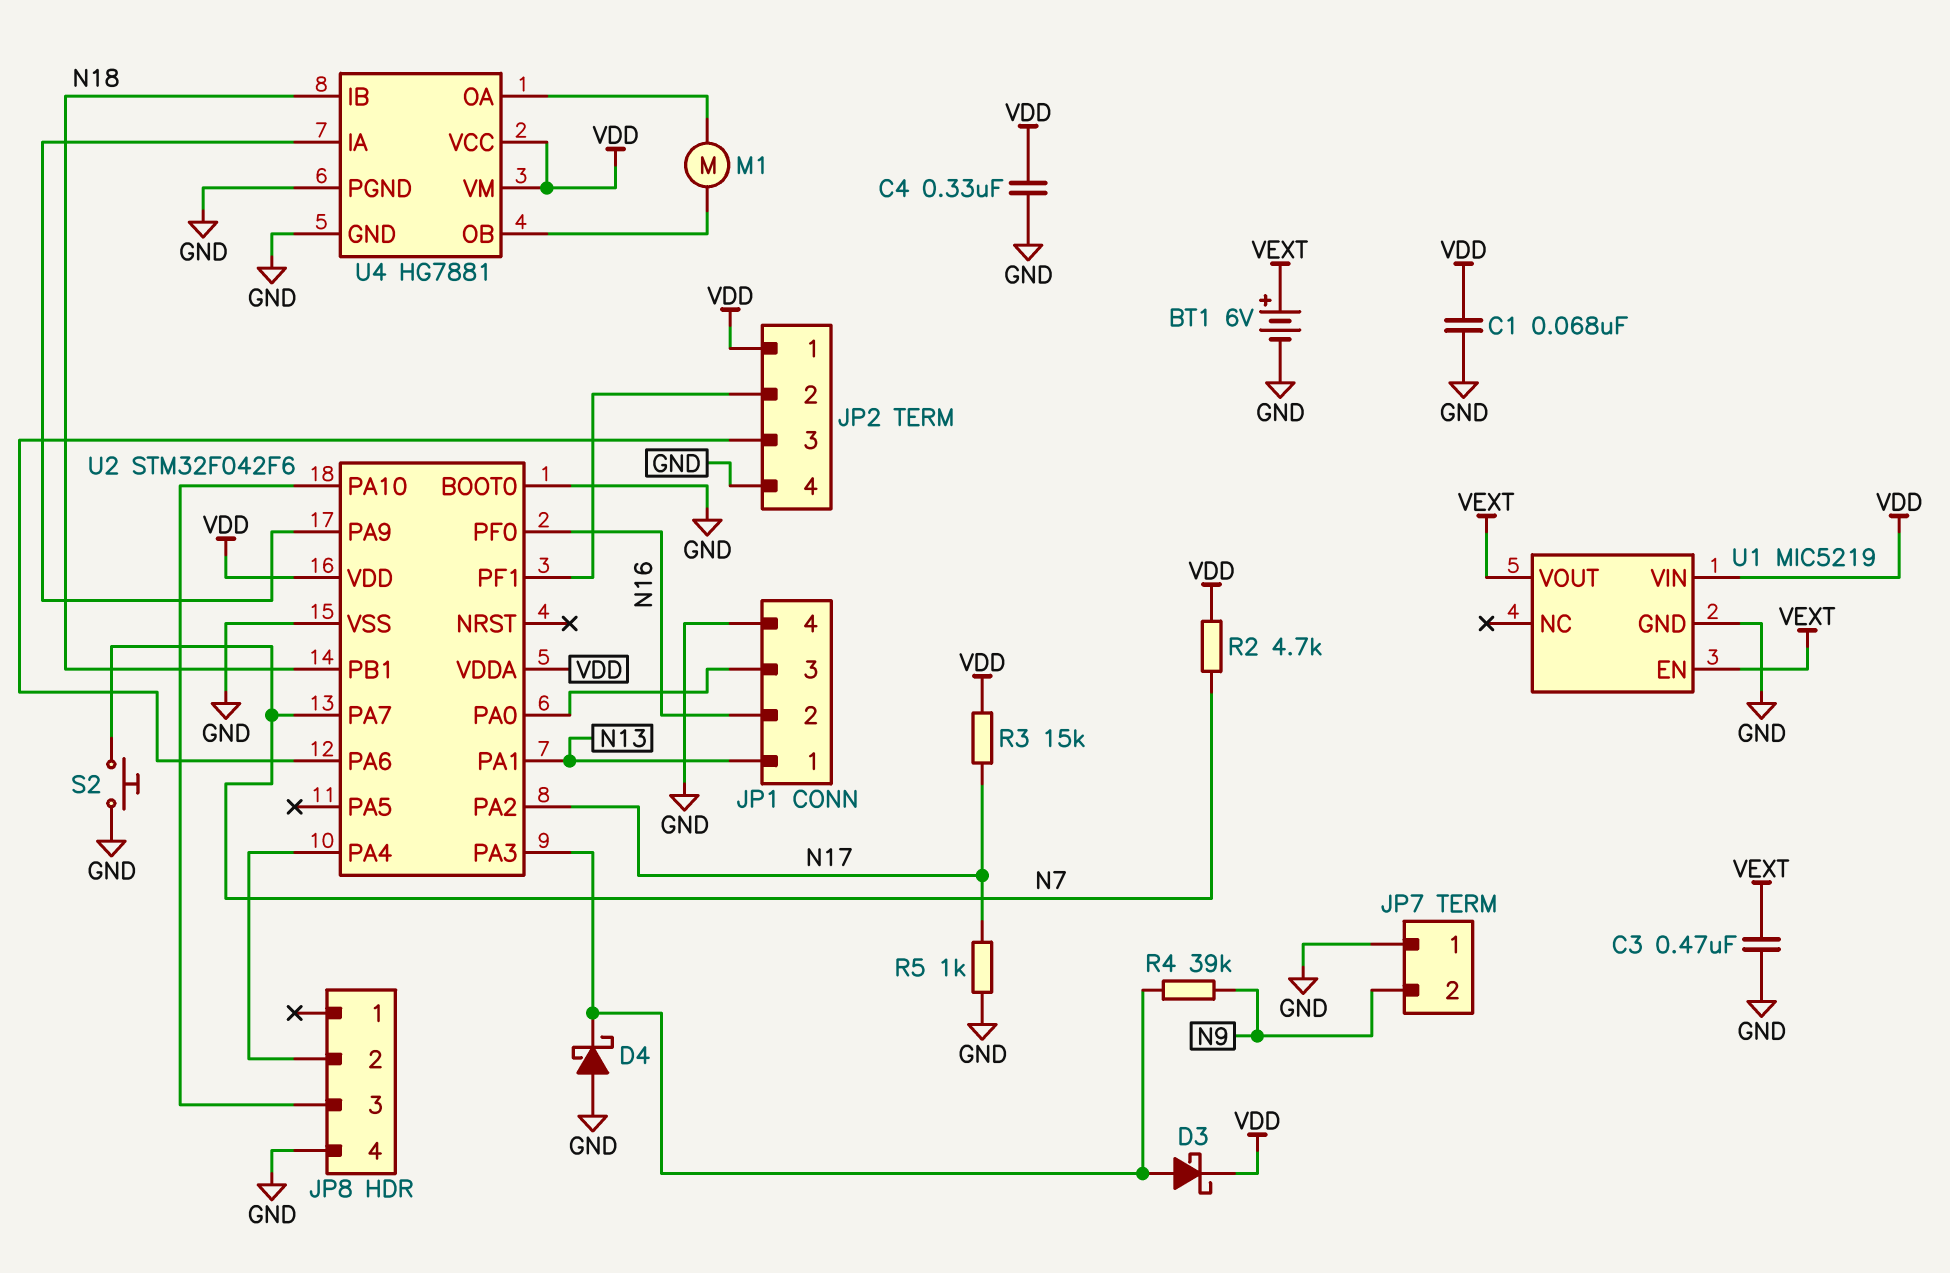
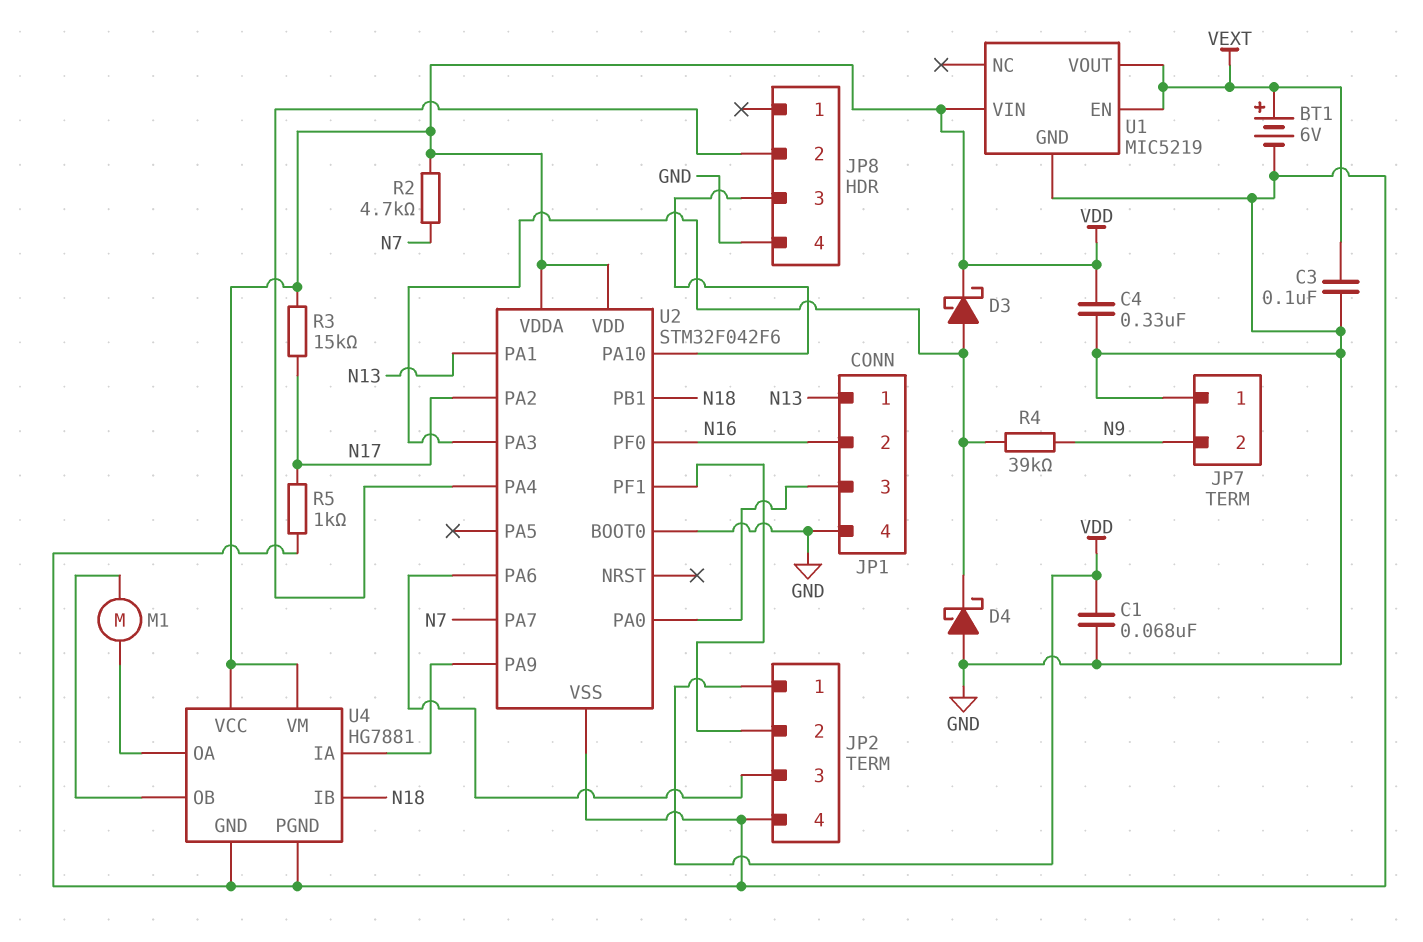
C3: 470nF (GND, VEXT) -> 100nF (GND, VEXT)
S2: button (GND, N7) -> none

